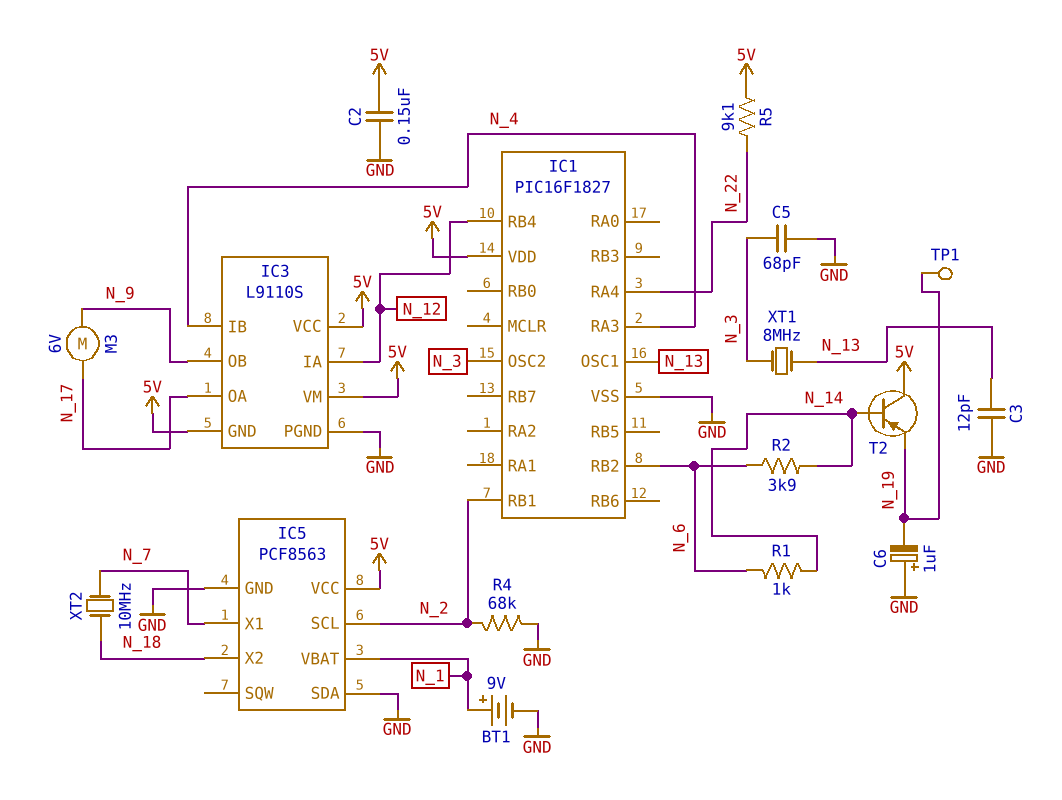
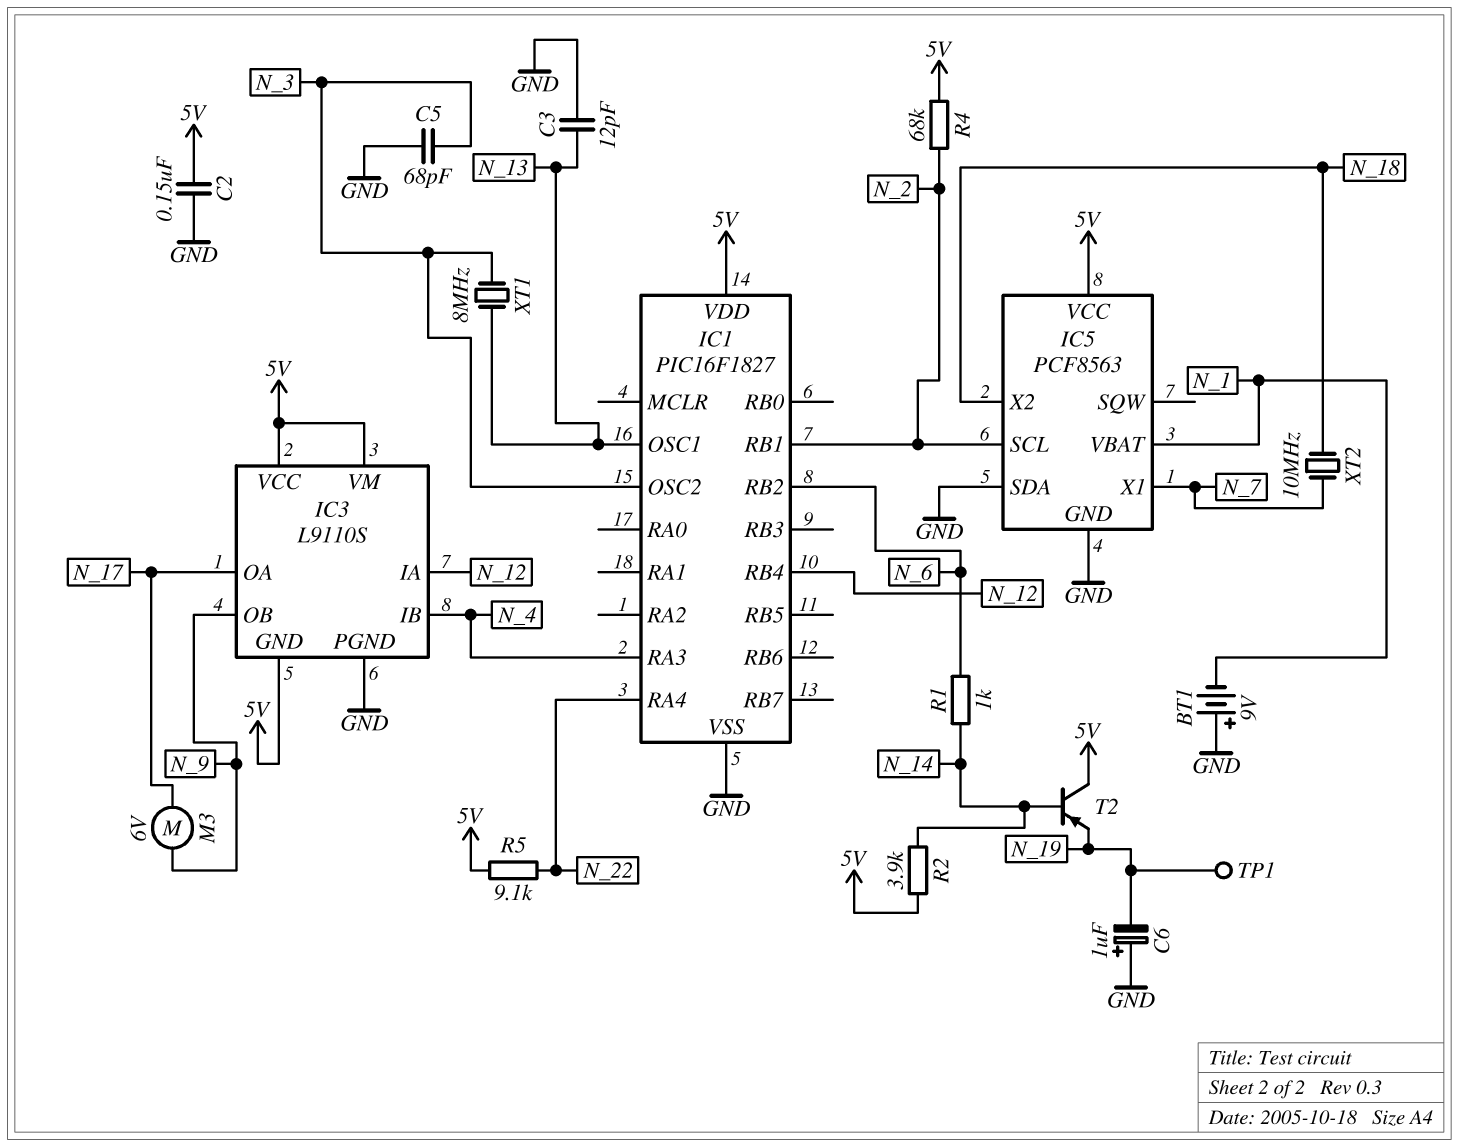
BT1: 9V (plus N_1, minus GND) -> 9V (plus GND, minus N_1)
R2: 3.9k (N_6, N_14) -> 3.9k (5V, N_14)
R4: 68k (GND, N_2) -> 68k (5V, N_2)

